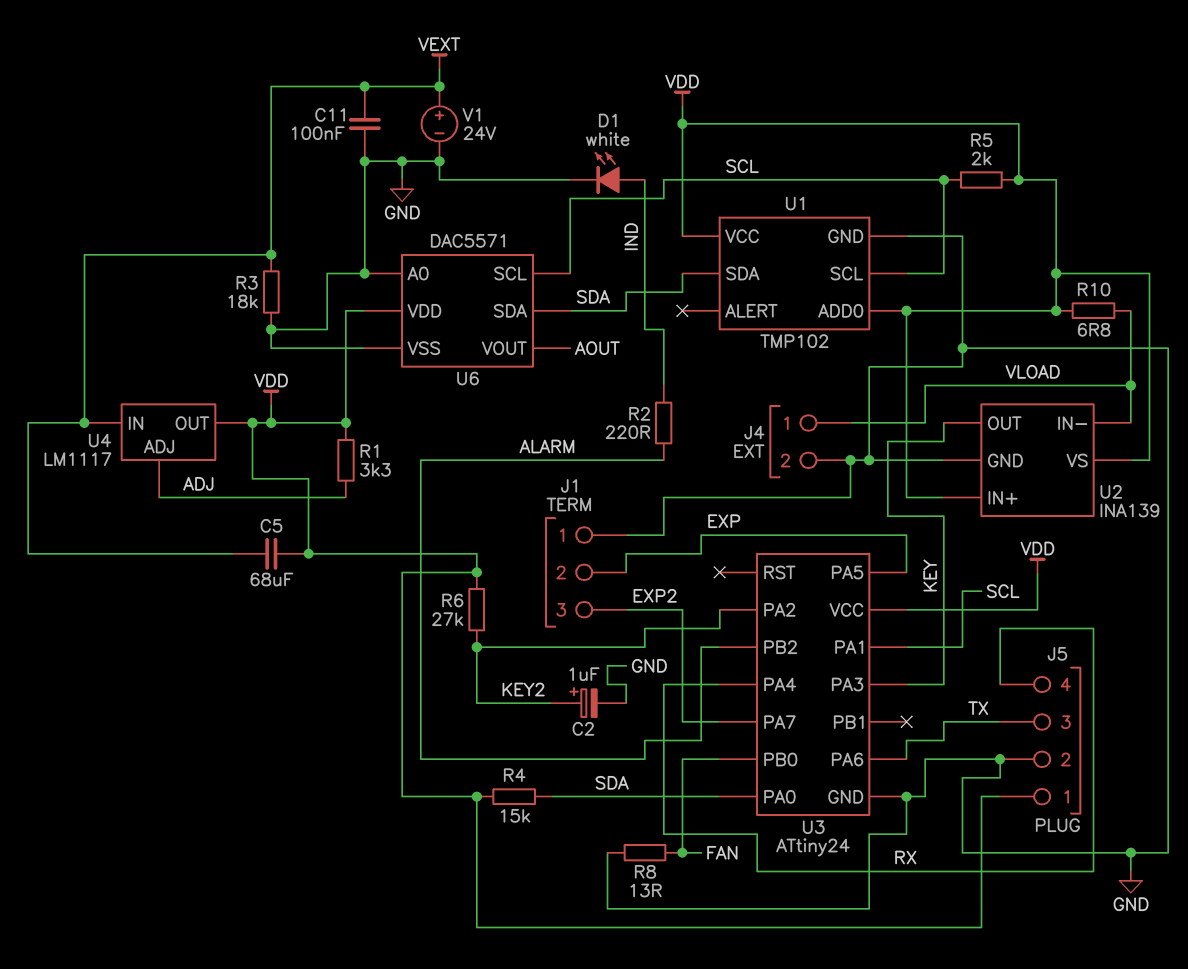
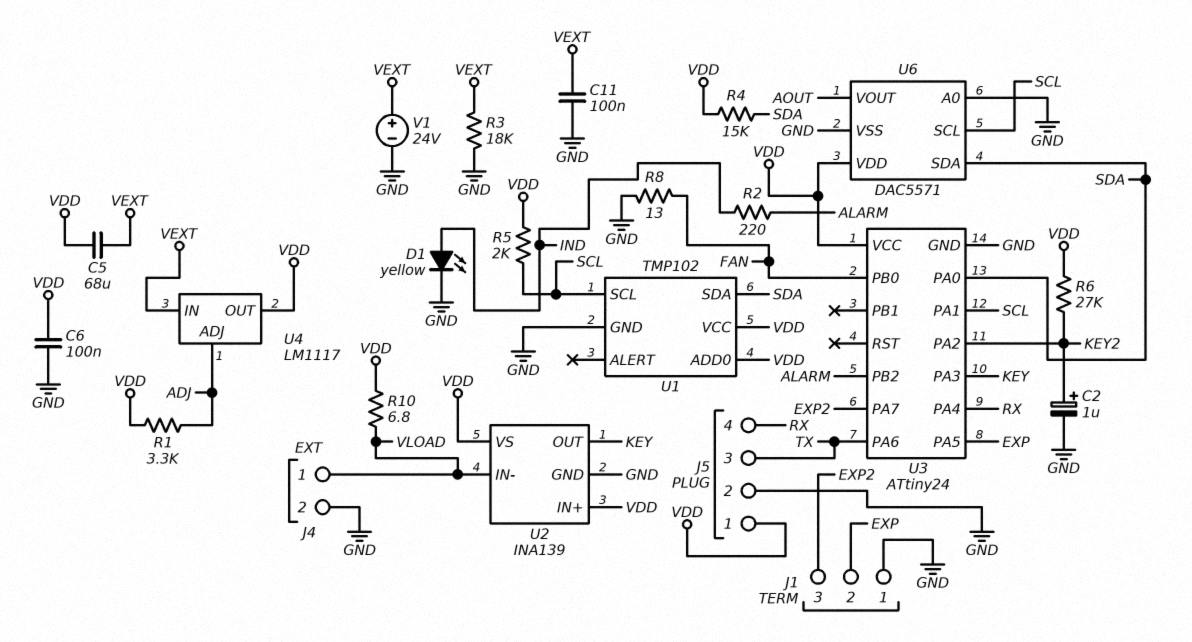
C6: none -> 100nF (GND, VDD)
D1: LED white (A IND, K GND) -> LED yellow (A IND, K GND)

